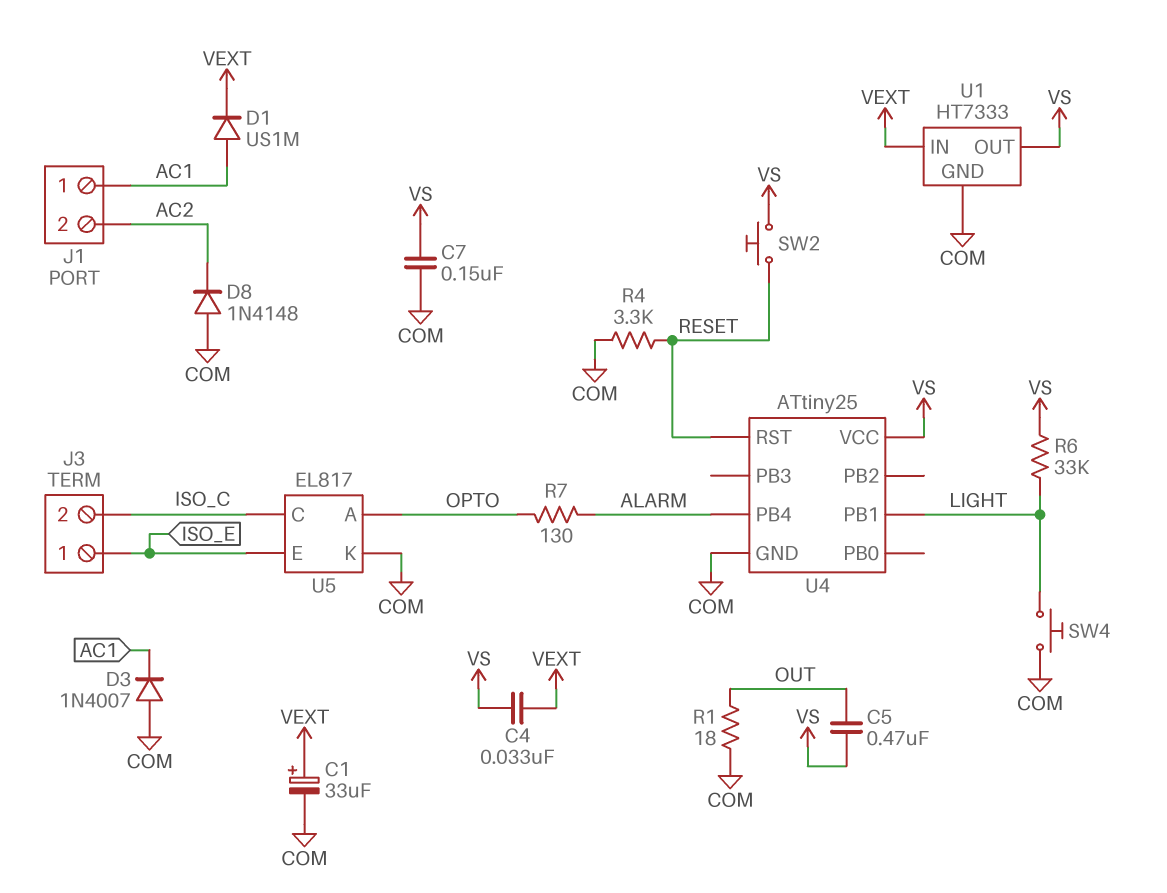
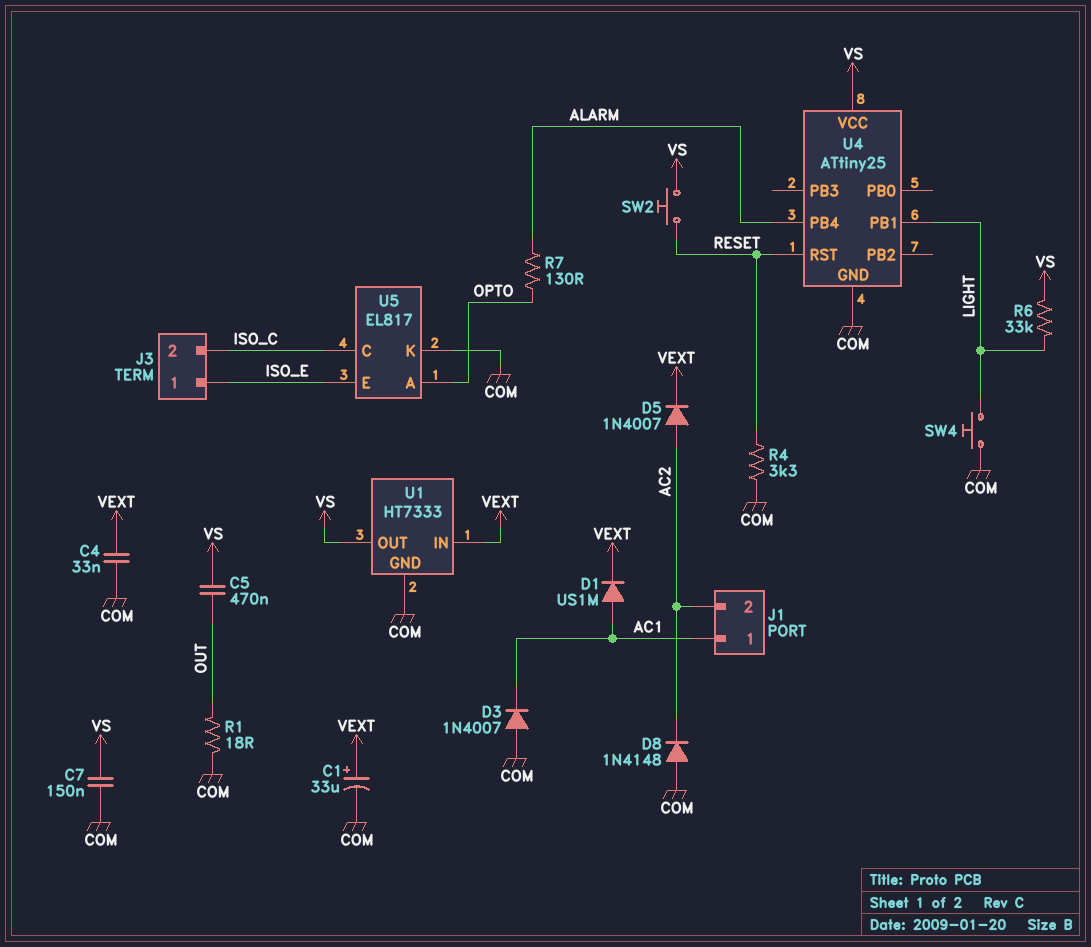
C4: 33nF (VEXT, VS) -> 33nF (COM, VEXT)
D5: none -> diode 1N4007 (A AC2, K VEXT)

